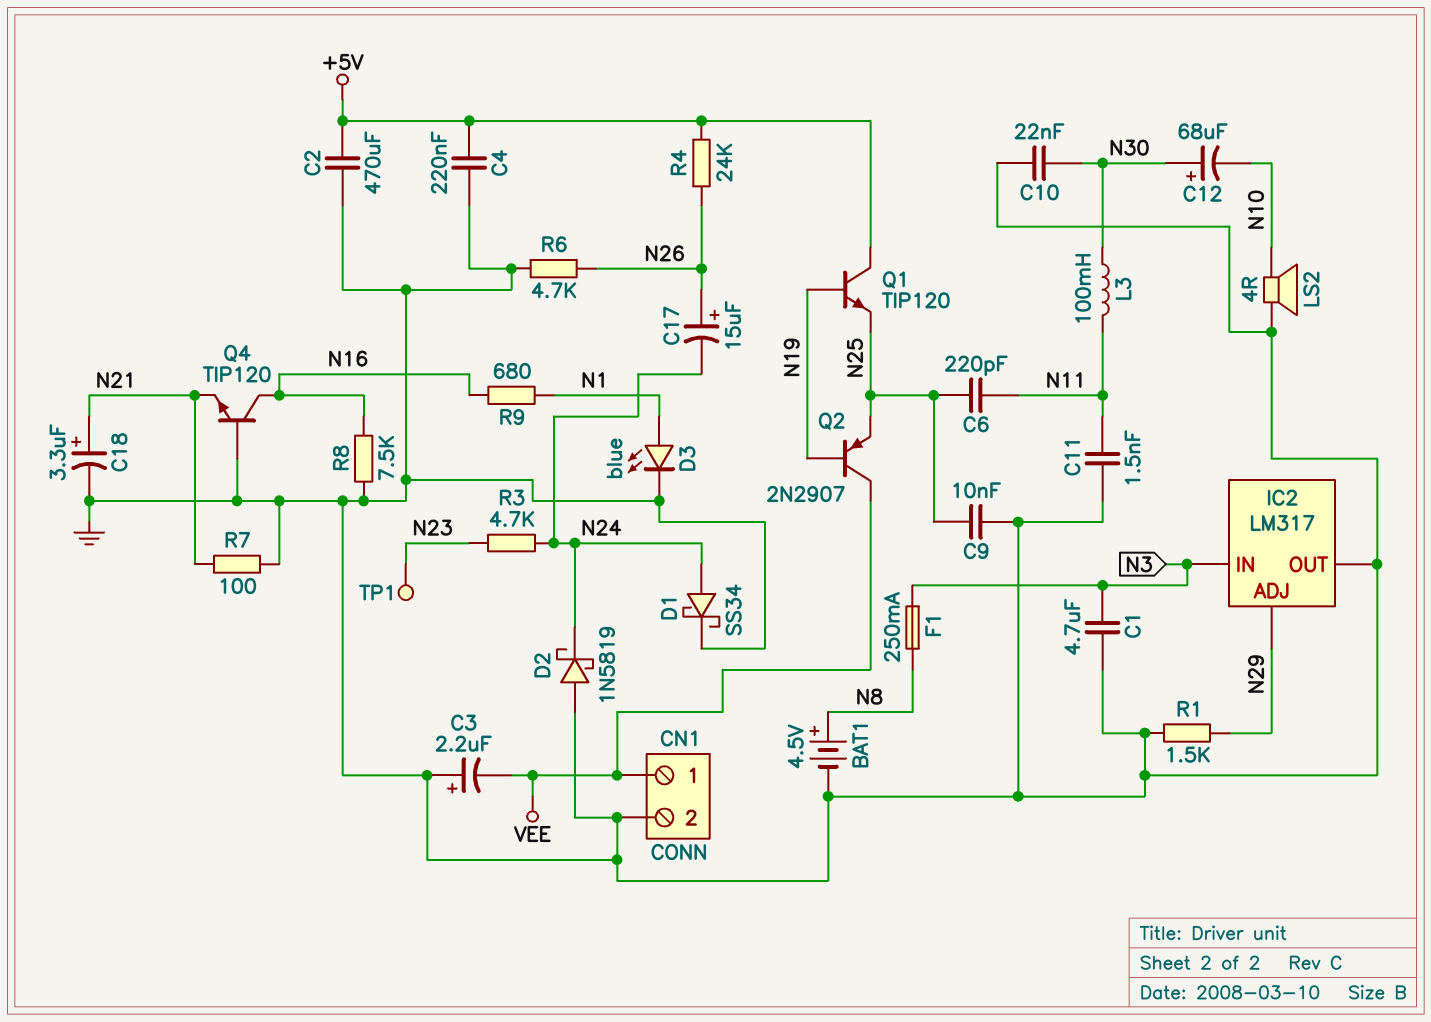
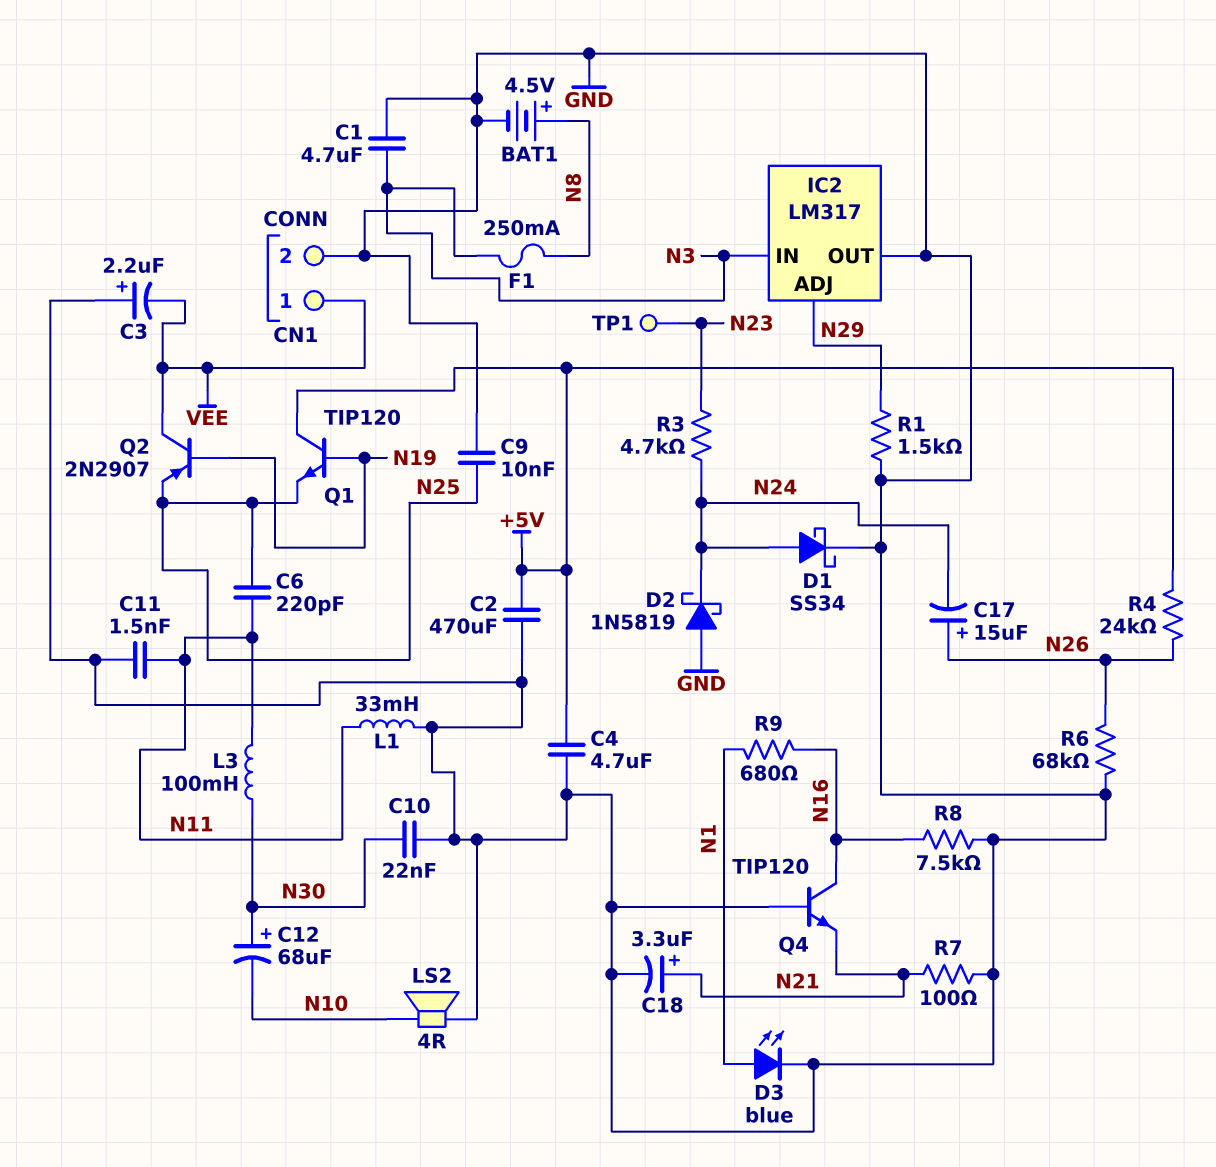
C4: 220nF (+5V, GND) -> 4.7uF (+5V, GND)
L1: none -> 33mH (GND, N11)
R6: 4.7k (GND, N26) -> 68k (GND, N26)

